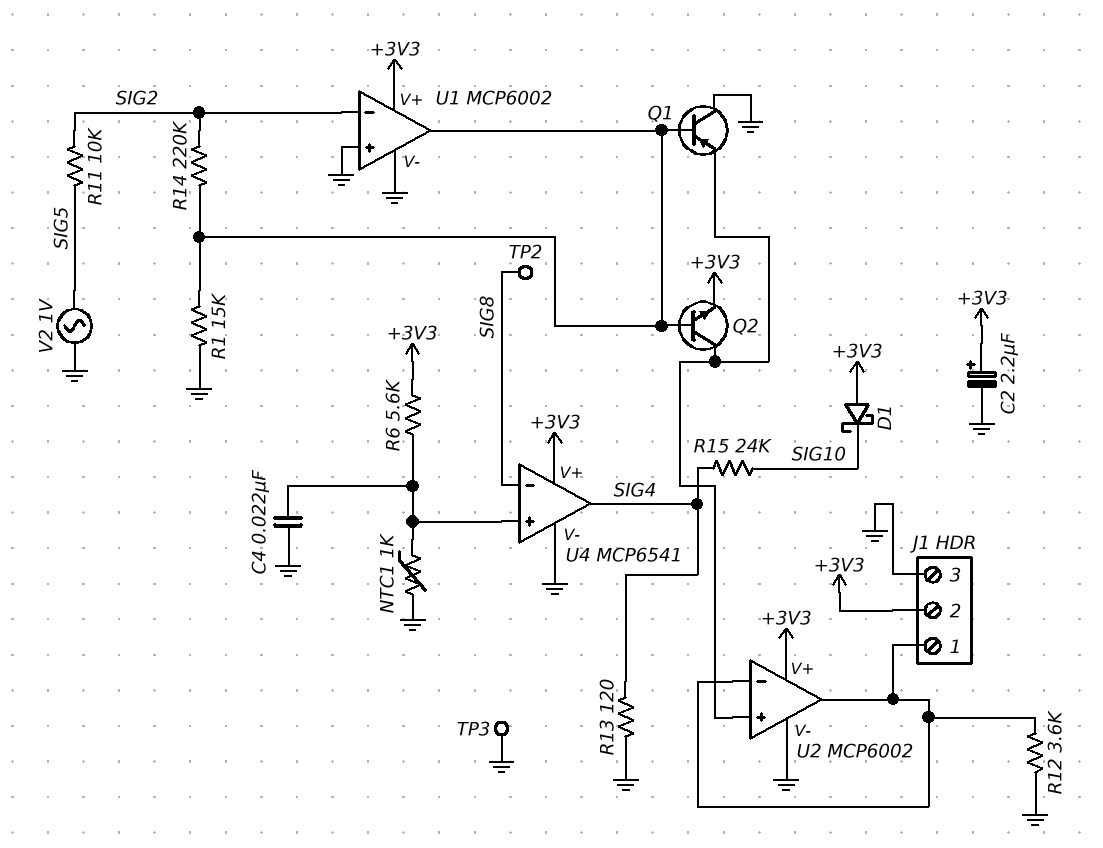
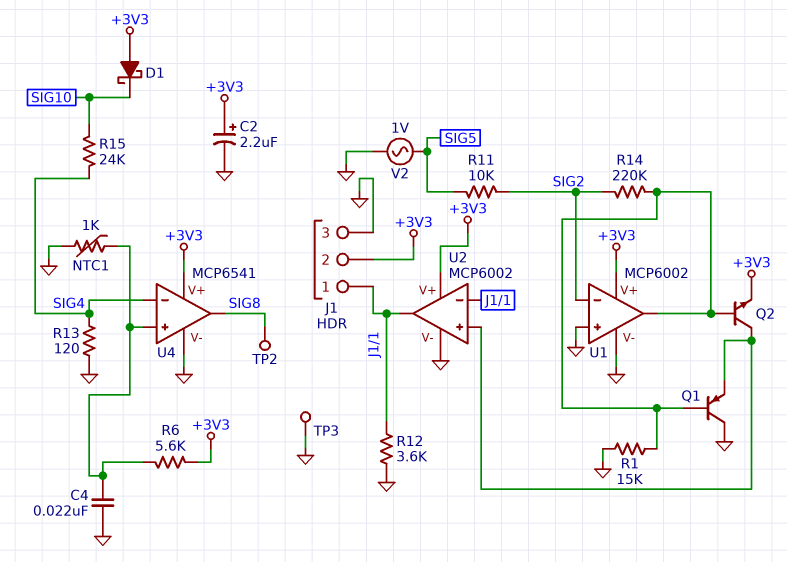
U4 pin in-: SIG8 -> SIG4
U4 pin out: SIG4 -> SIG8

